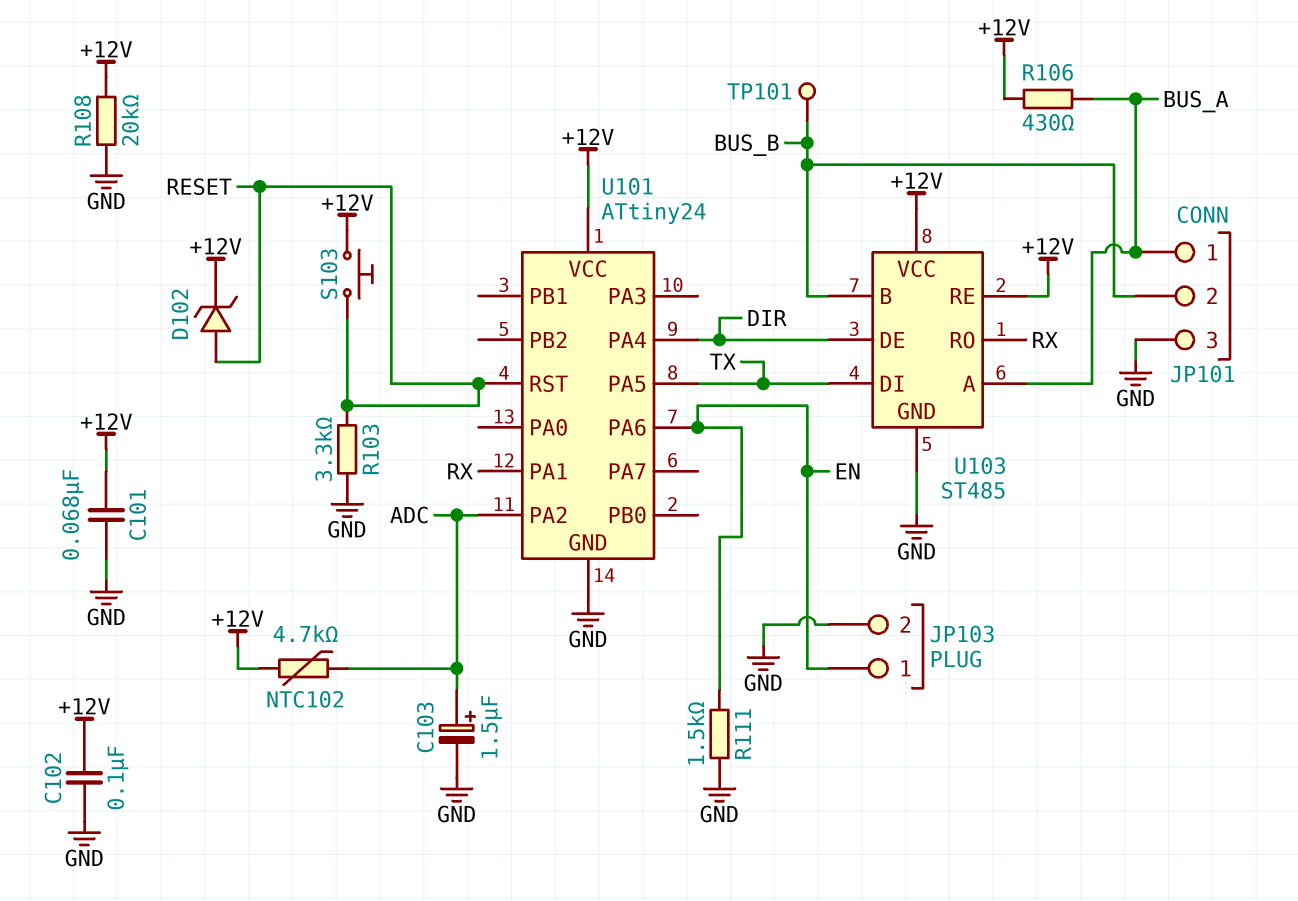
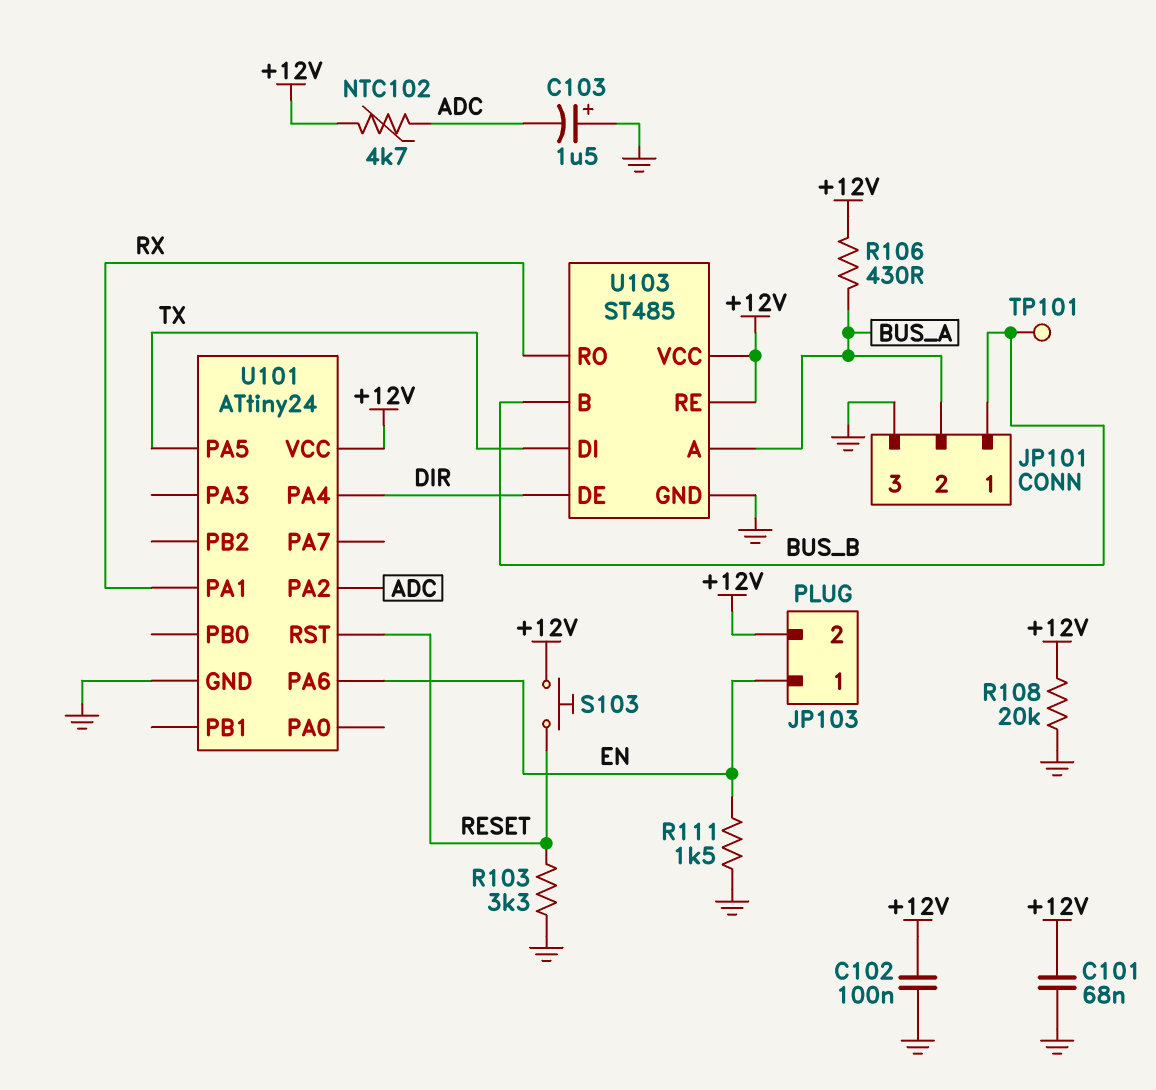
C103: 1.5uF (plus ADC, minus GND) -> 1.5uF (plus GND, minus ADC)
D102: zener (A RESET, K +12V) -> none
JP101 pin 1: BUS_A -> BUS_B
JP101 pin 2: BUS_B -> BUS_A
JP103 pin 2: GND -> +12V

